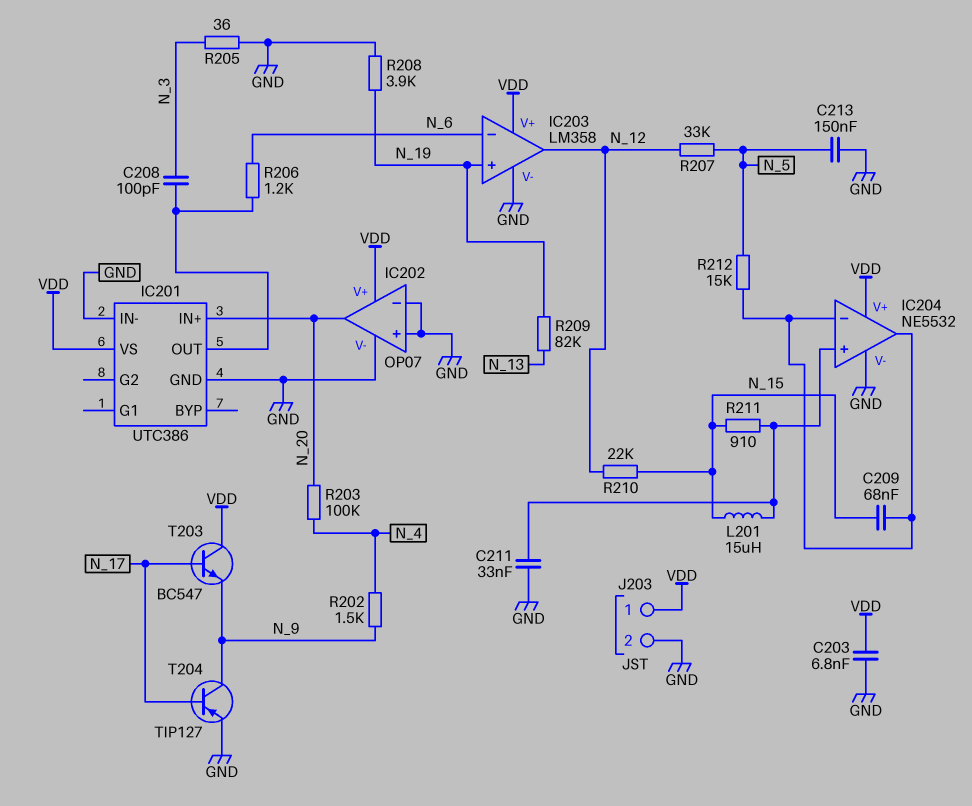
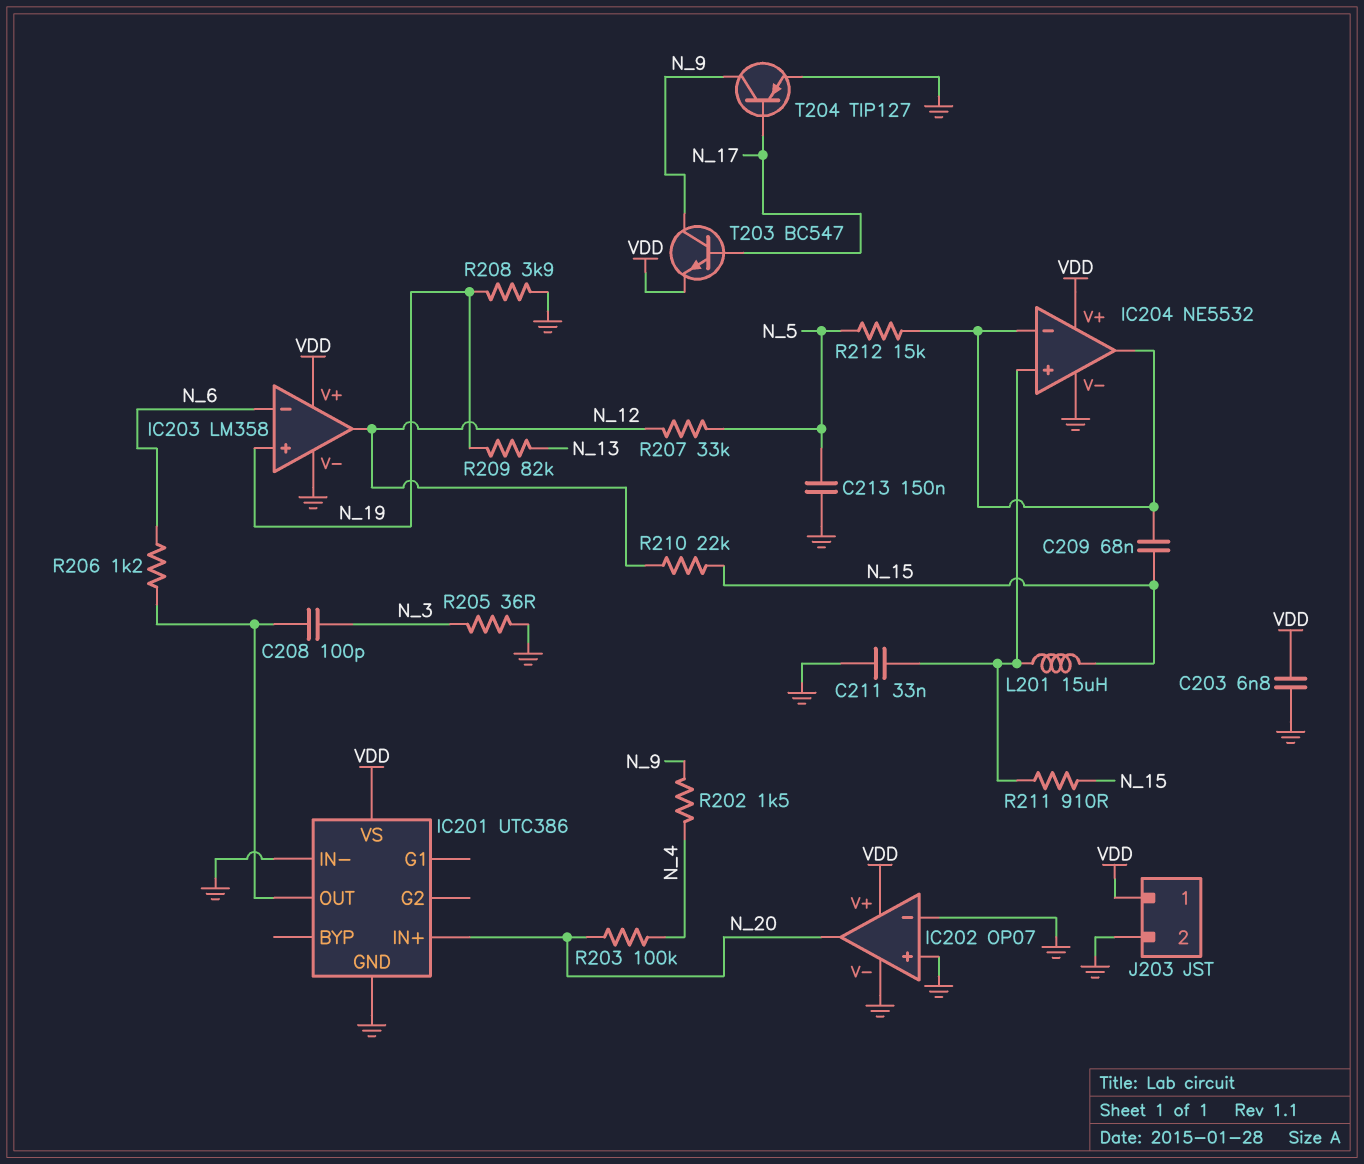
T203: NPN BC547 (B N_17, C VDD, E N_9) -> NPN BC547 (B N_17, C N_9, E VDD)

